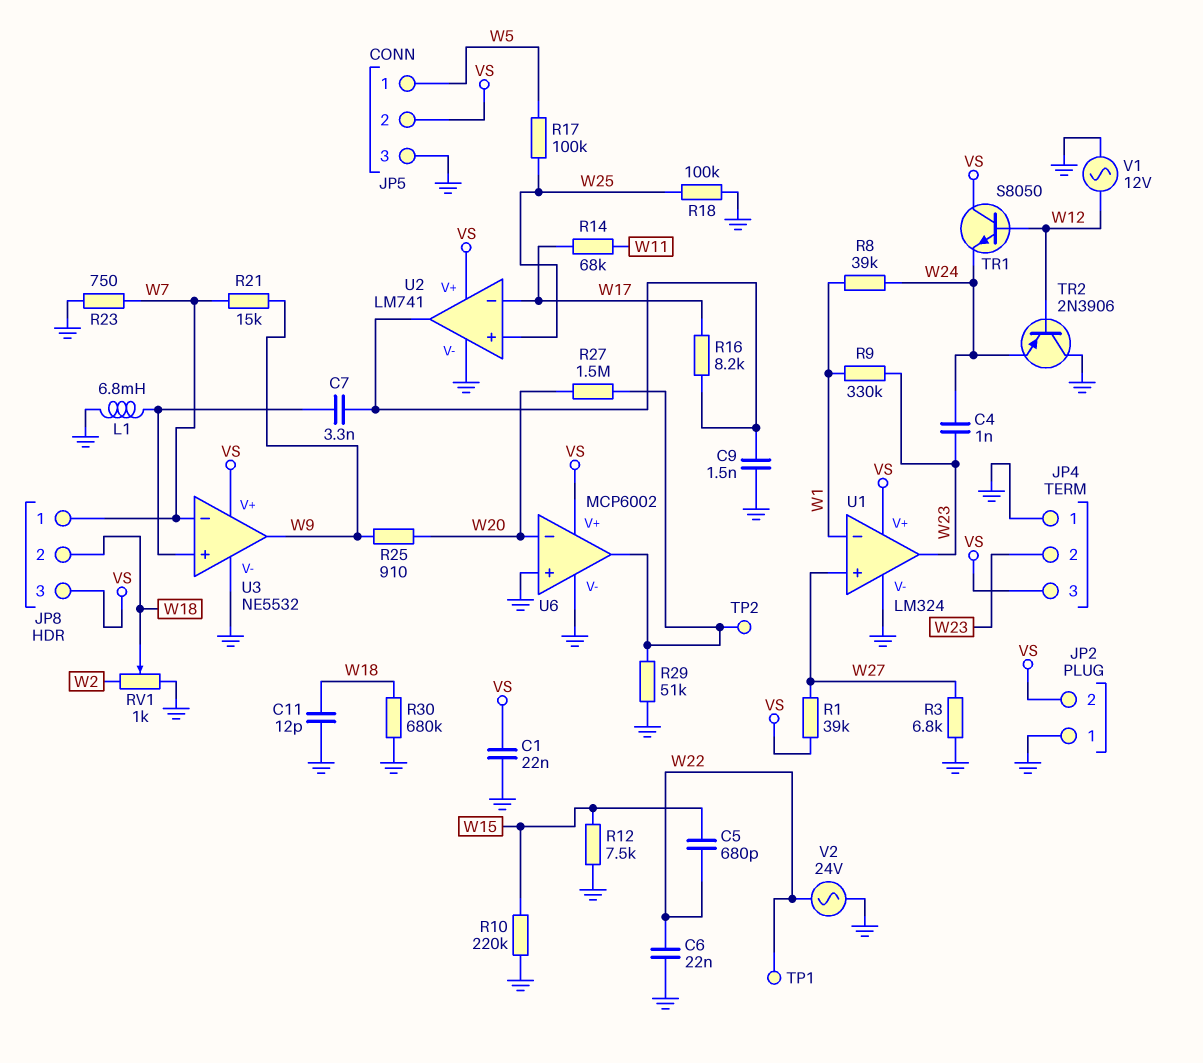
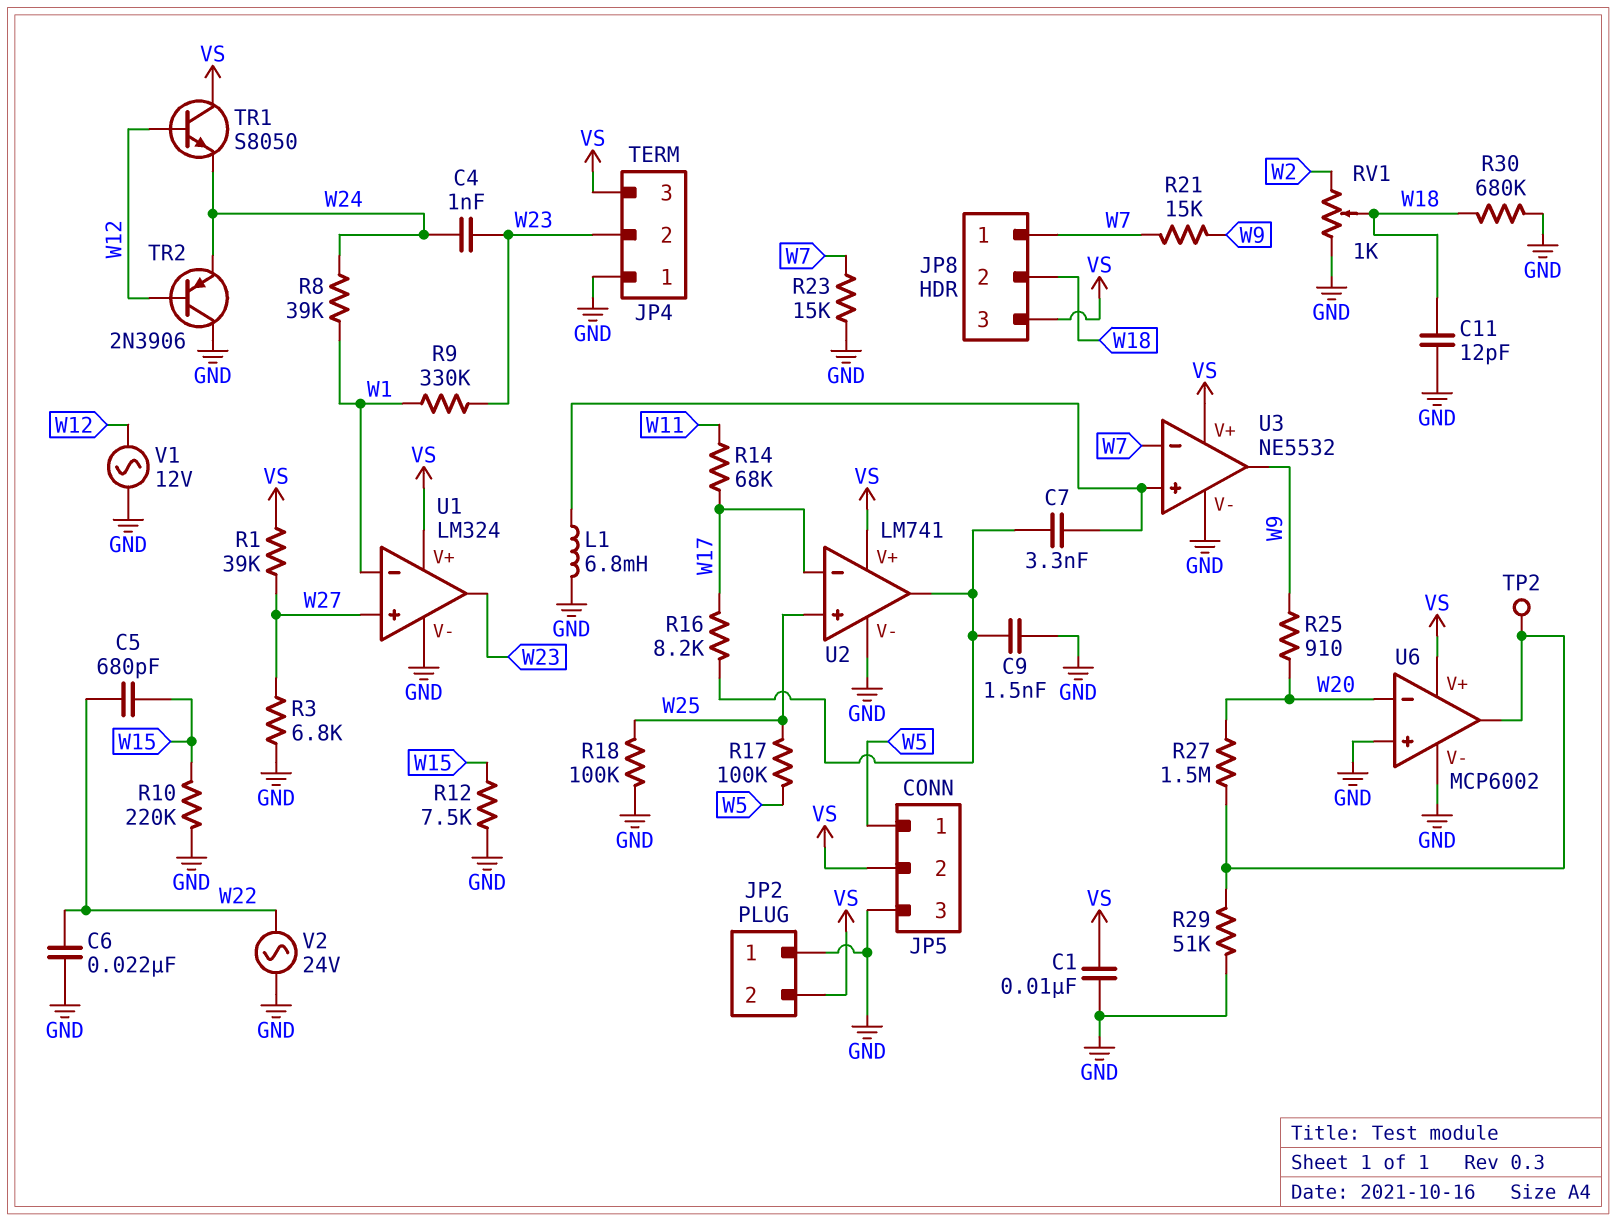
C1: 22nF (GND, VS) -> 10nF (GND, VS)
R23: 750 (GND, W7) -> 15k (GND, W7)
TP1: test point (W22) -> none

